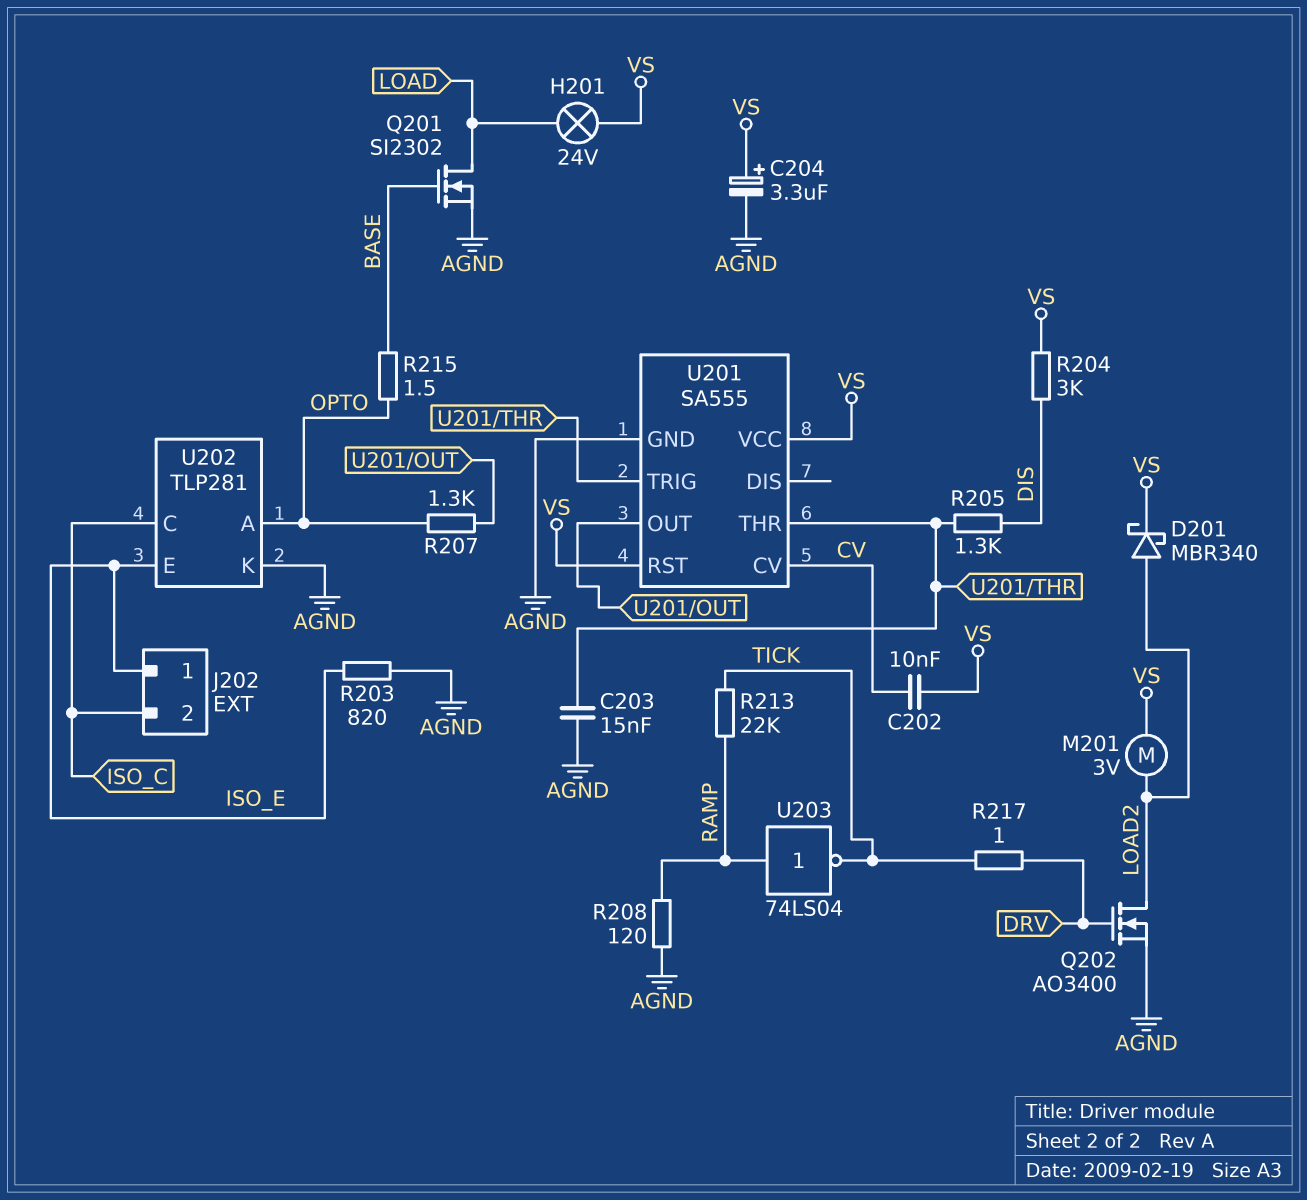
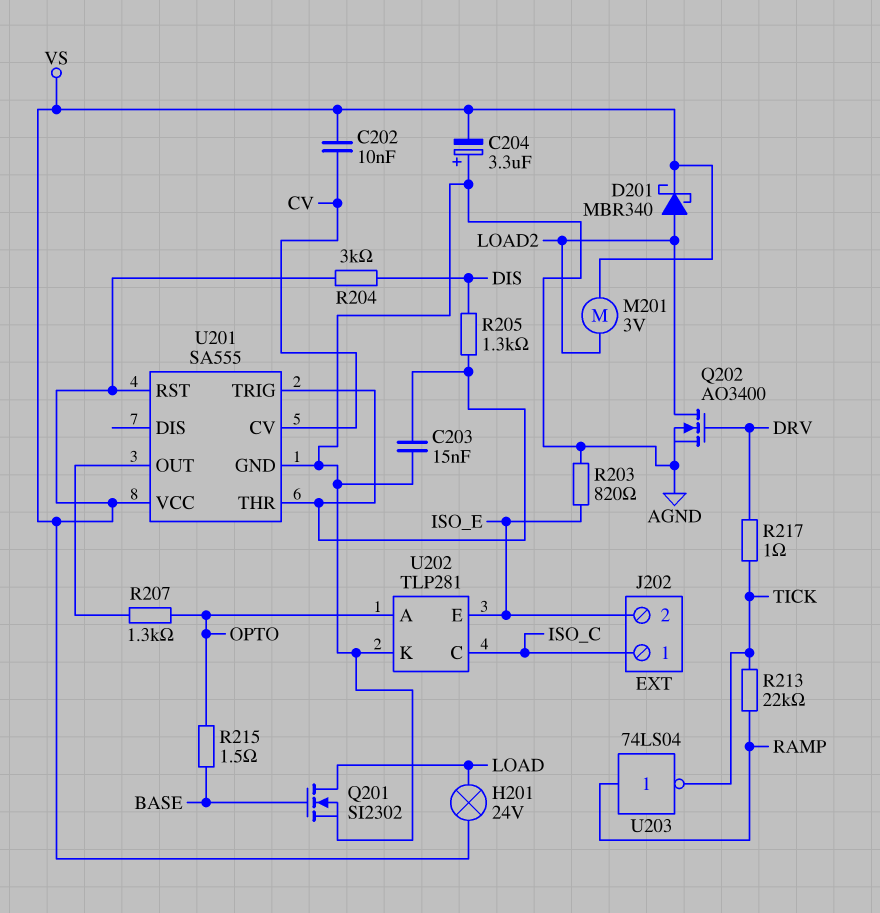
C204: 3.3uF (plus VS, minus AGND) -> 3.3uF (plus AGND, minus VS)
J202 pin 1: ISO_E -> ISO_C
J202 pin 2: ISO_C -> ISO_E
R208: 120 (AGND, RAMP) -> none

